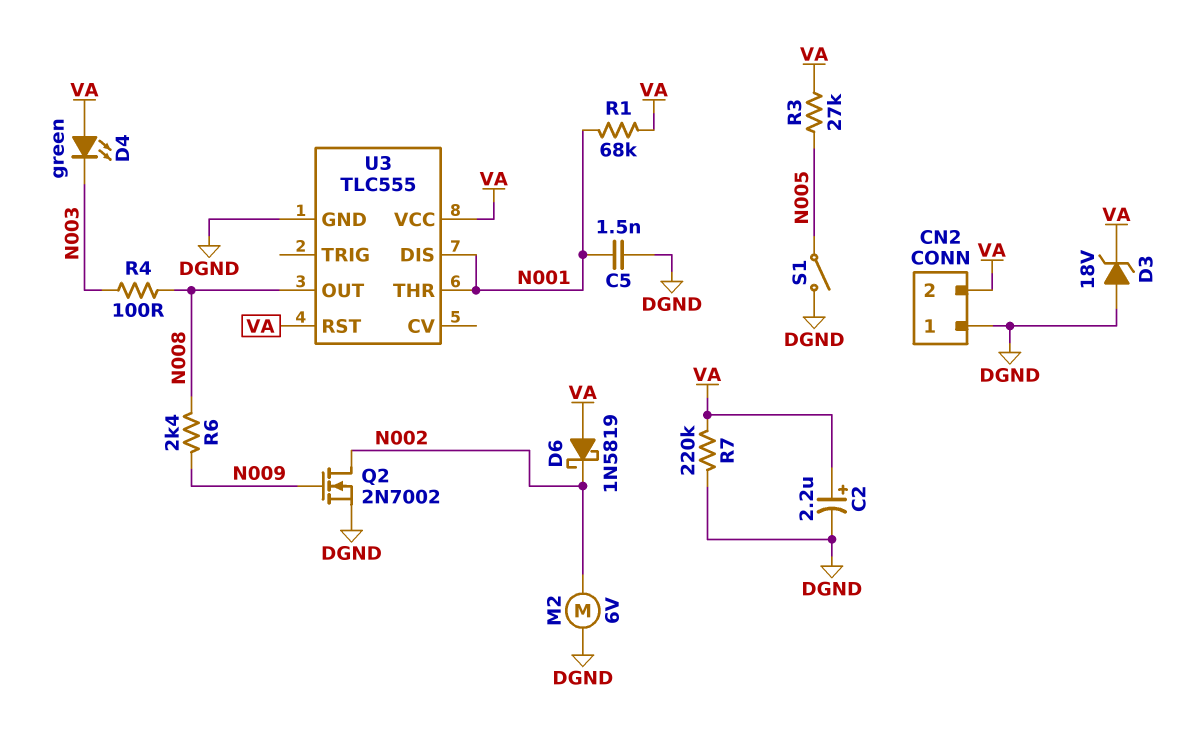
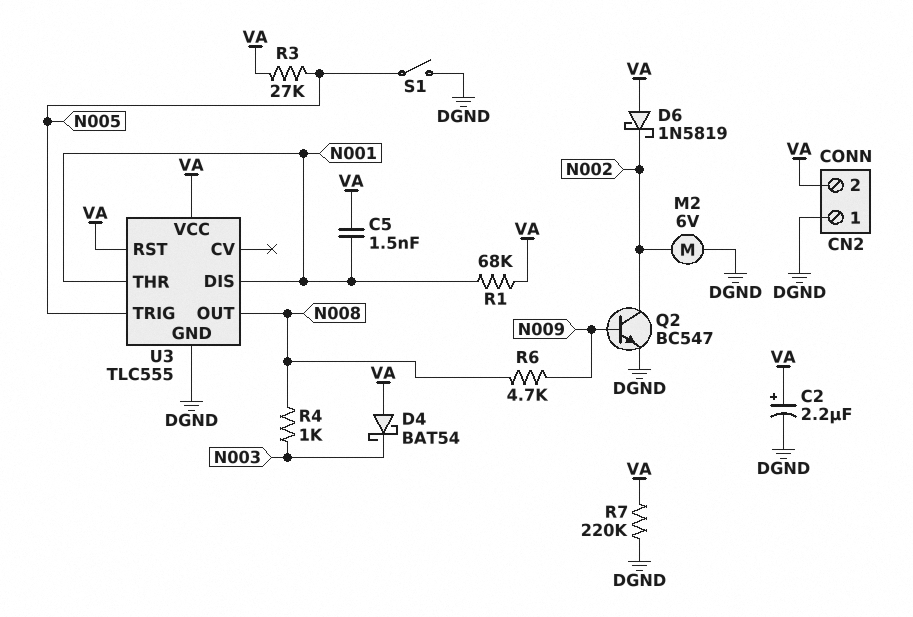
C5: 1.5nF (DGND, N001) -> 1.5nF (N001, VA)
D3: zener 18V (A DGND, K VA) -> none
D4: LED green (A VA, K N003) -> schottky BAT54 (A VA, K N003)
Q2: NMOS 2N7002 (G N009, D N002, S DGND) -> NPN BC547 (B N009, C N002, E DGND)
R4: 100 (N003, N008) -> 1k (N003, N008)
R6: 2.4k (N008, N009) -> 4.7k (N008, N009)
U3 pin TRIG: none -> N005

